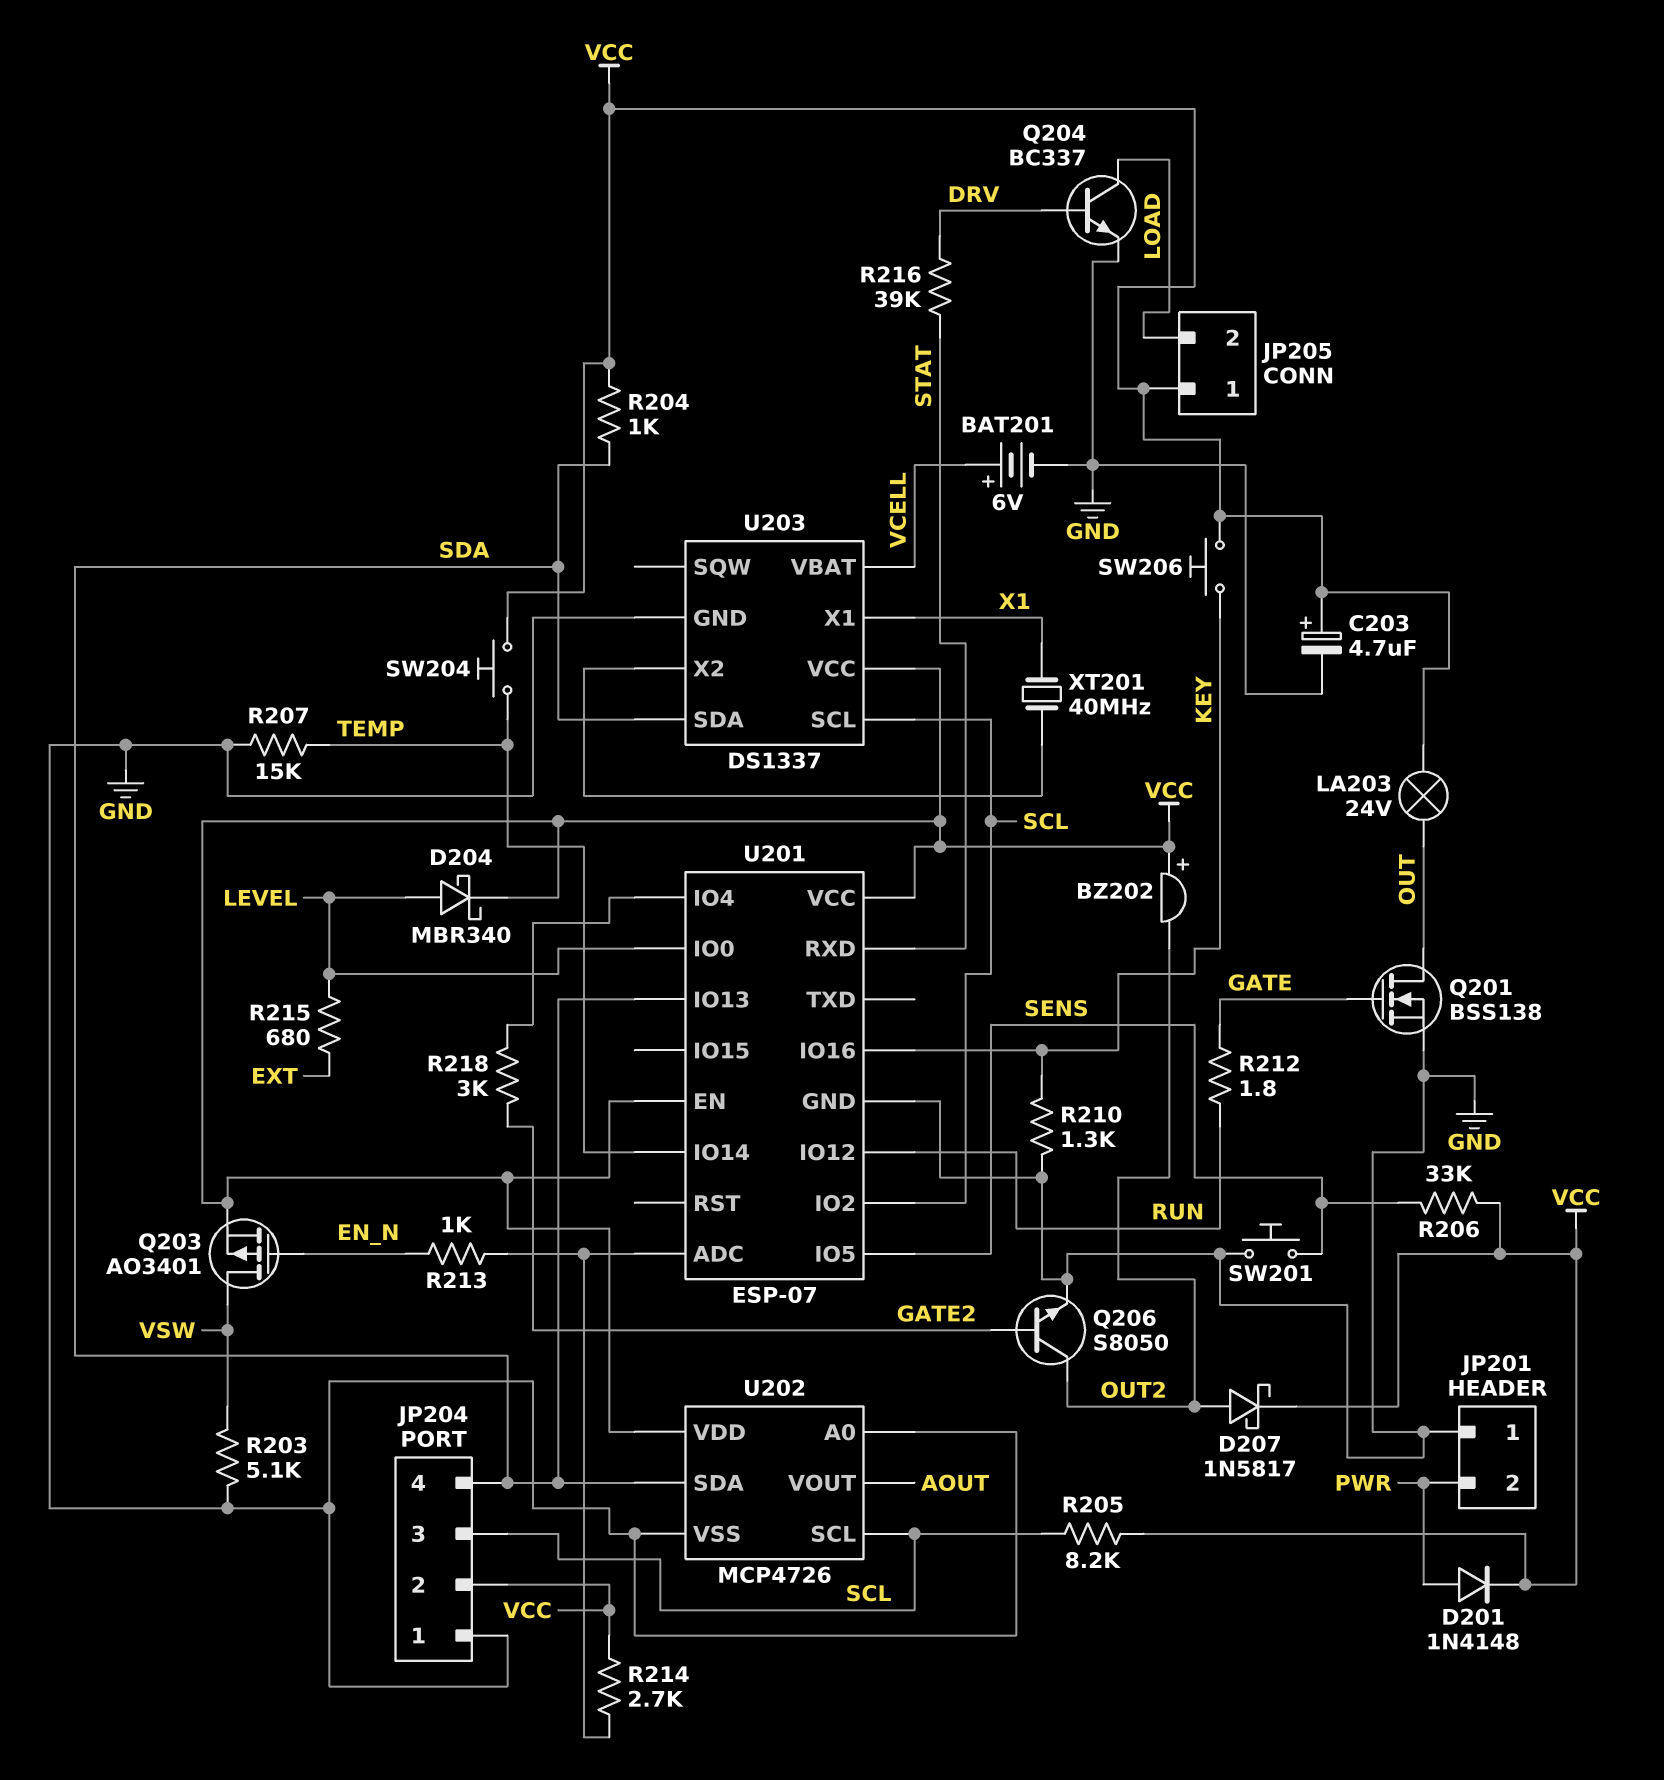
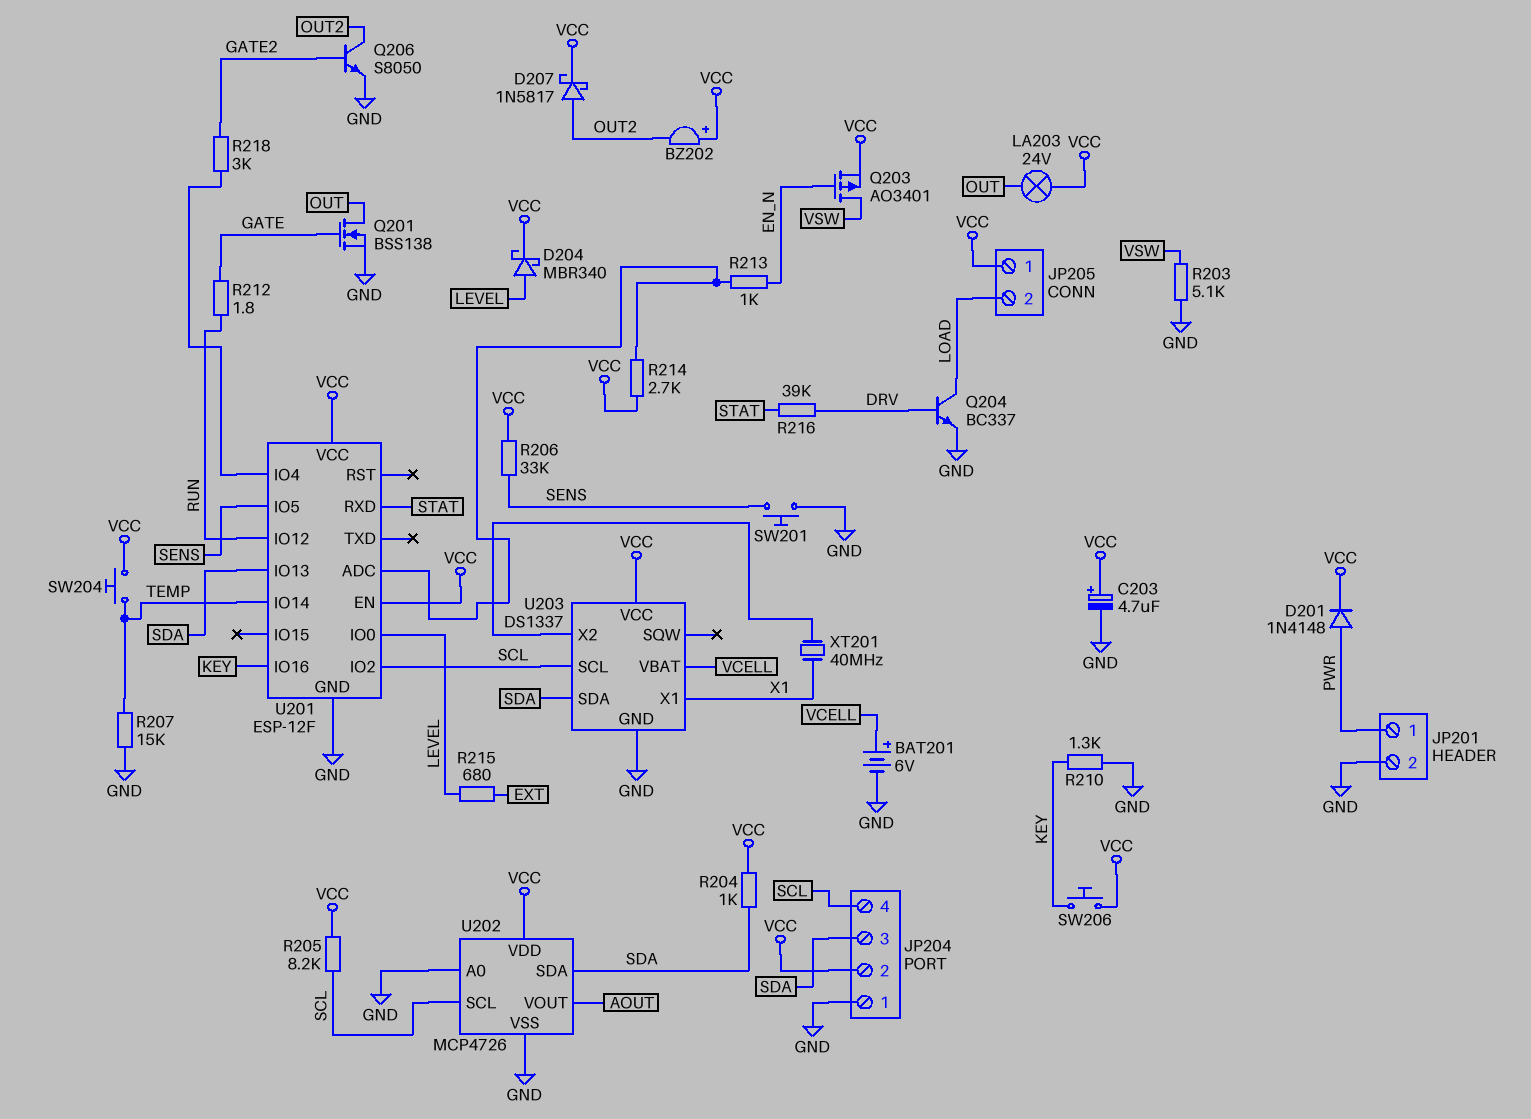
JP201 pin 1: GND -> PWR
JP201 pin 2: PWR -> GND
JP204 pin 3: SCL -> SDA
JP204 pin 4: SDA -> SCL
U201: ESP-07 -> ESP-12F

